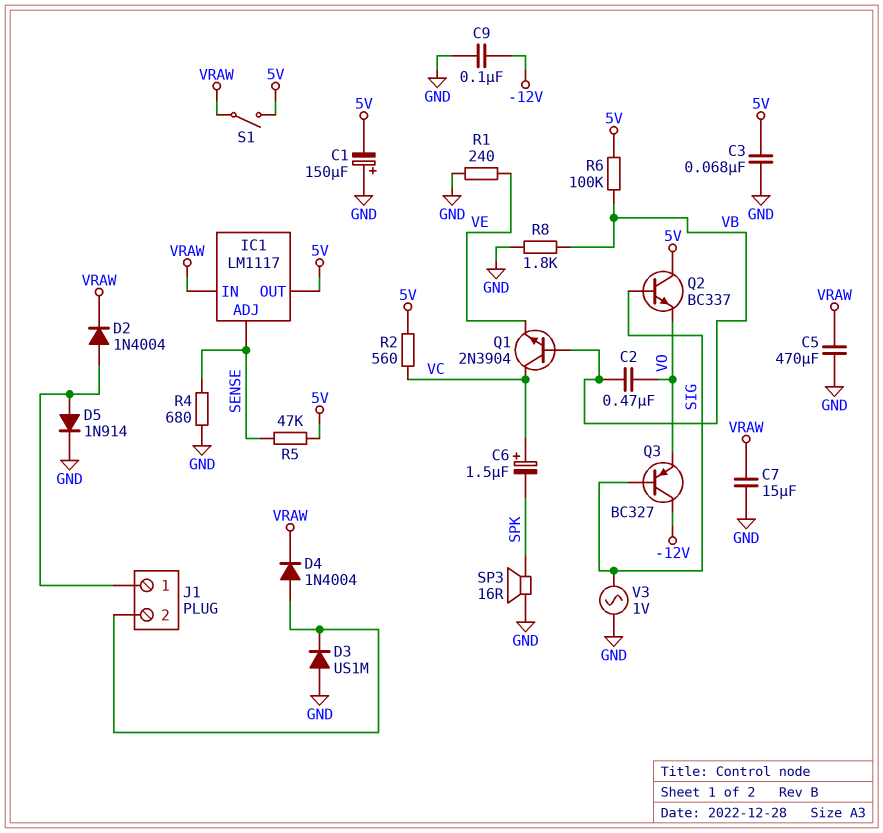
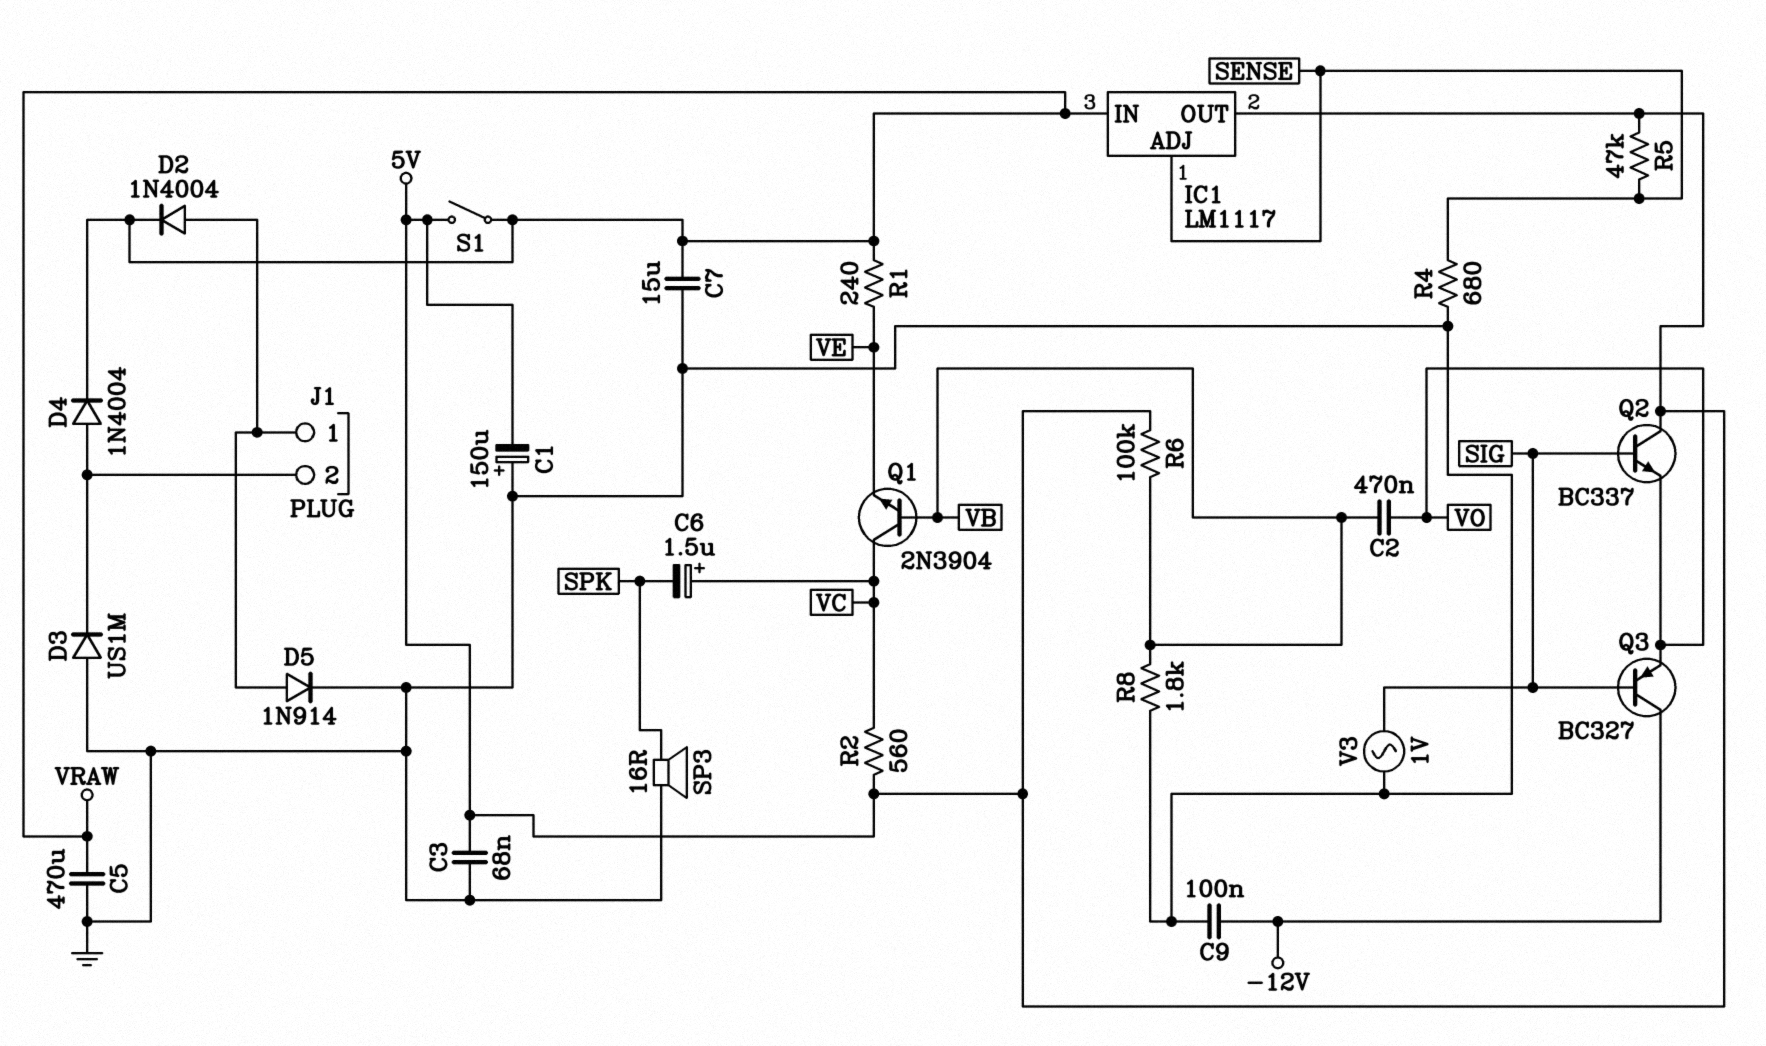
R1: 240 (GND, VE) -> 240 (VE, VRAW)

